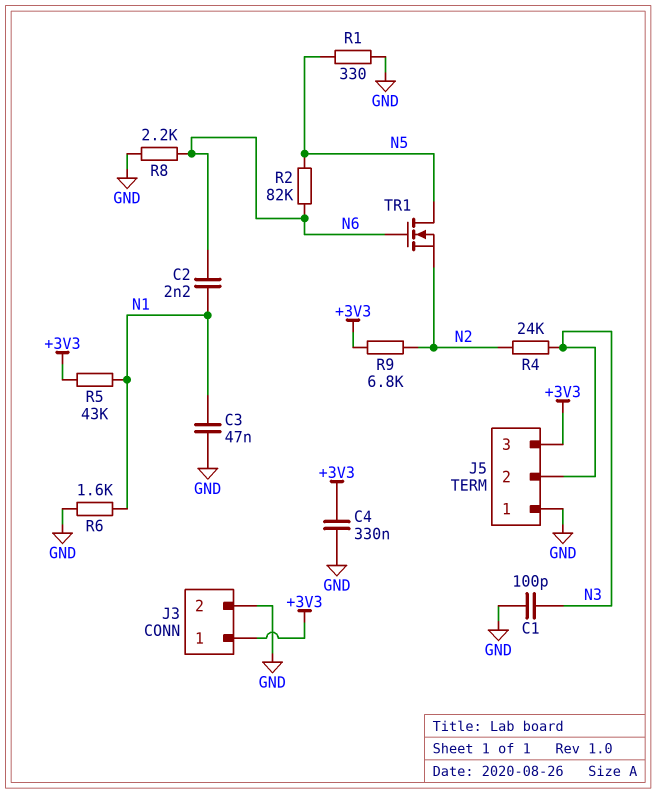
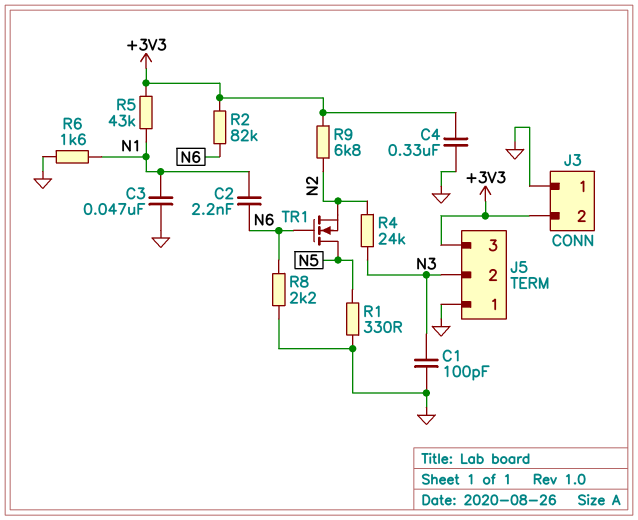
J3 pin 1: +3V3 -> GND
J3 pin 2: GND -> +3V3
R2: 82k (N5, N6) -> 82k (+3V3, N6)

